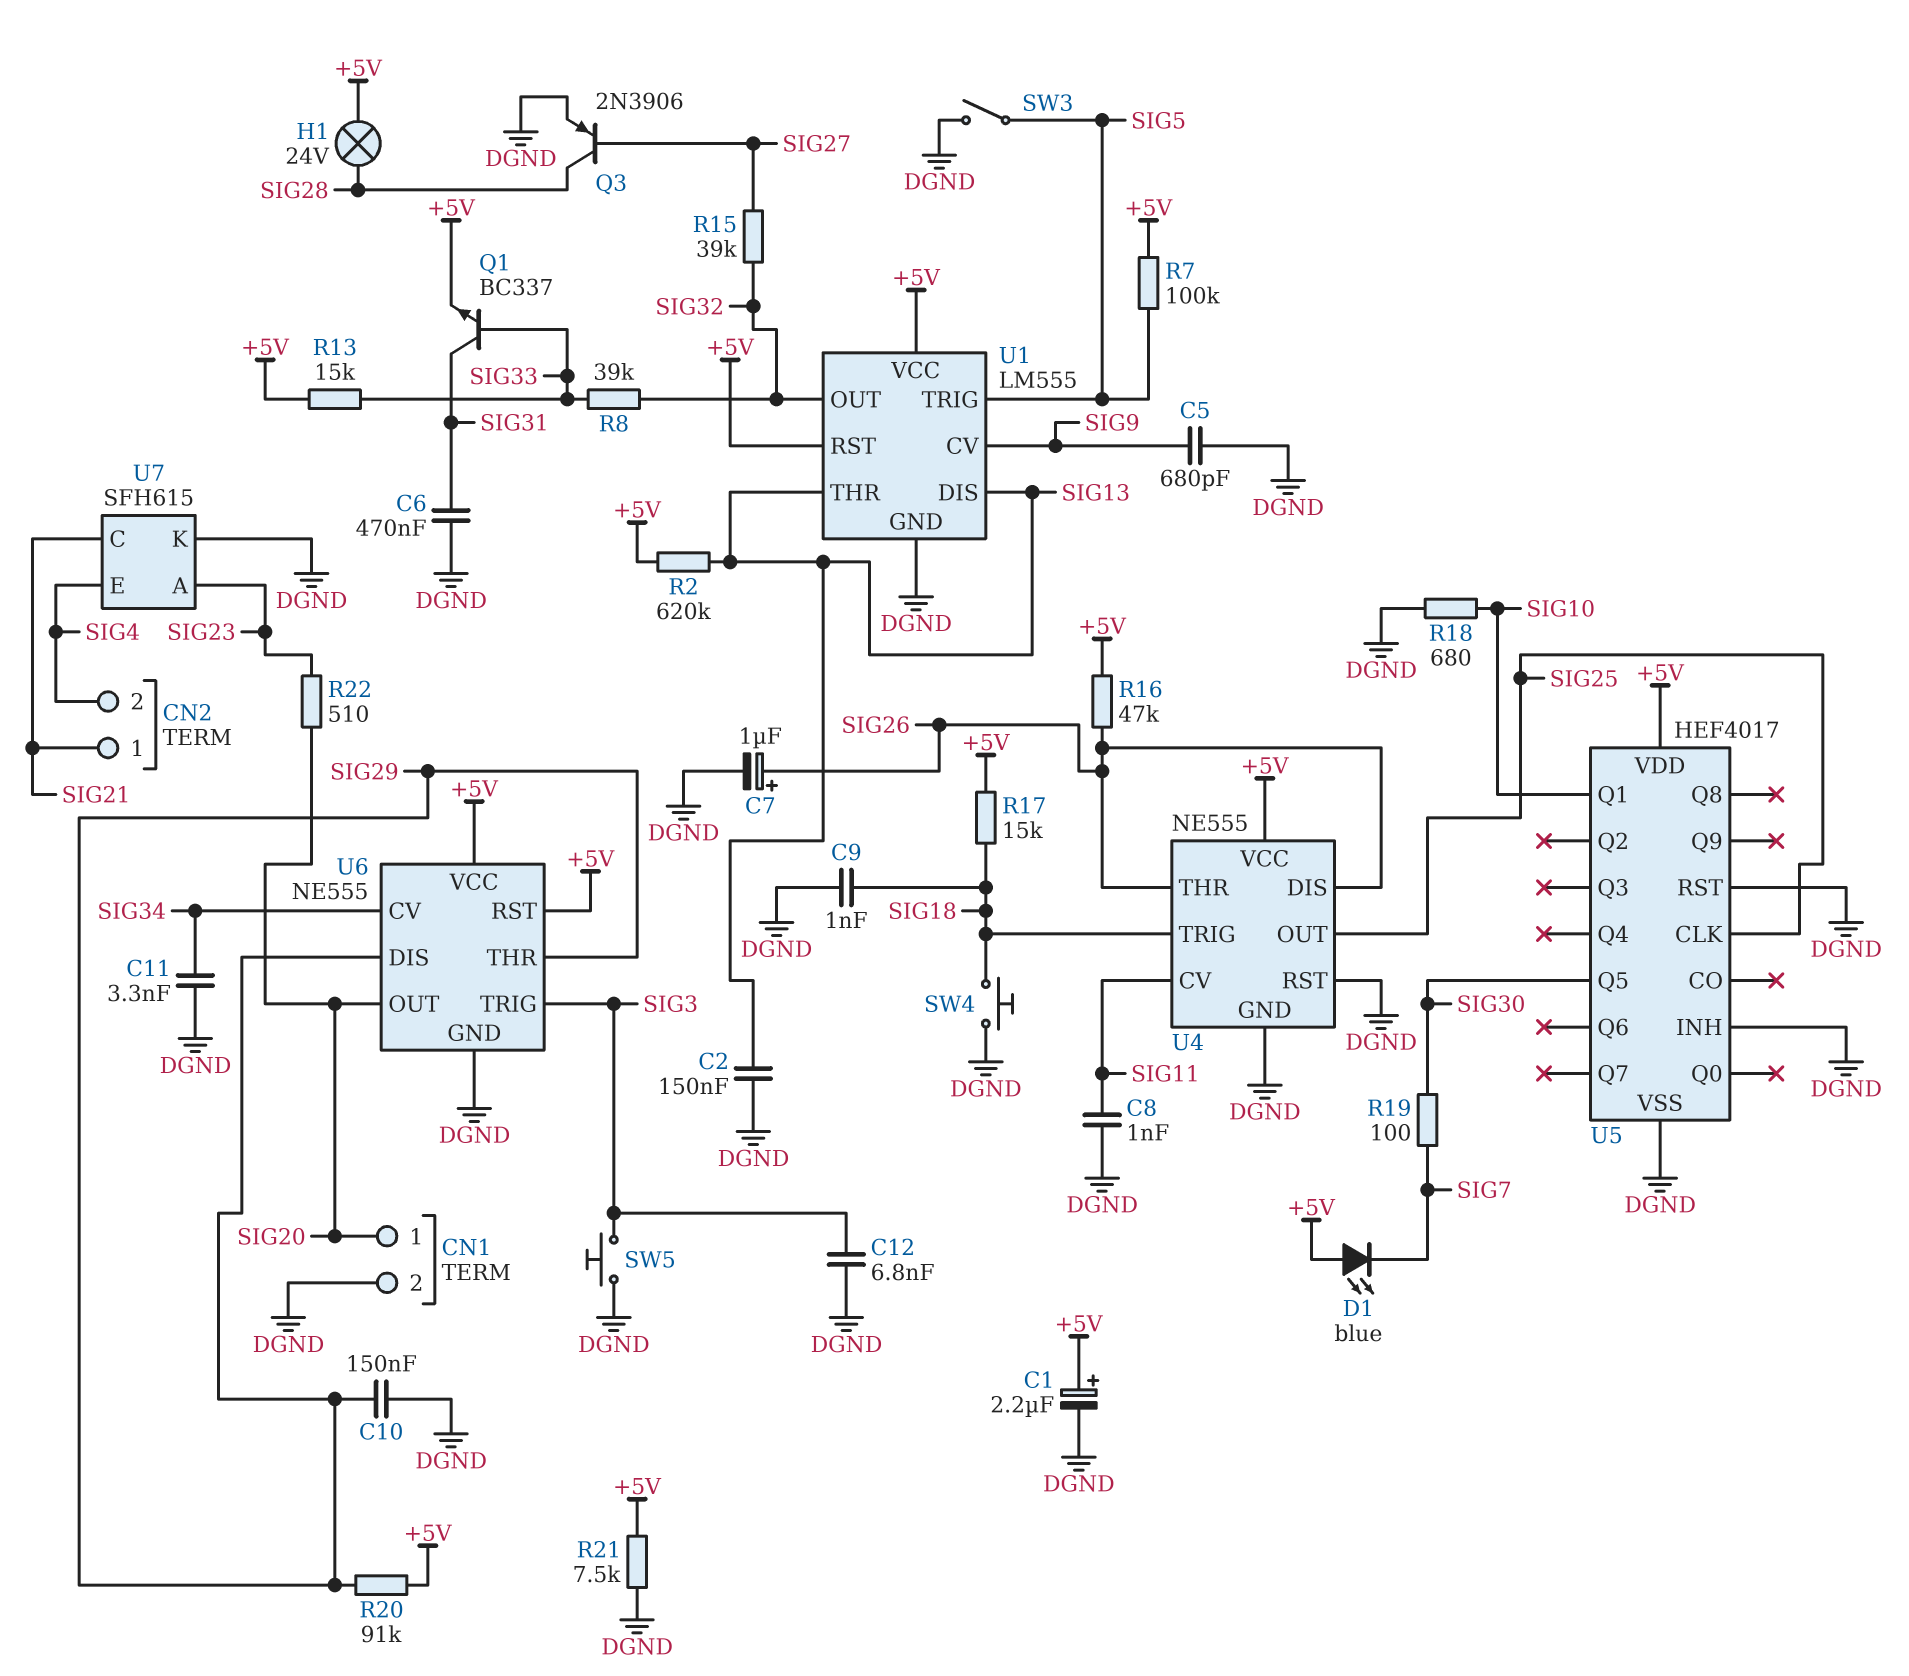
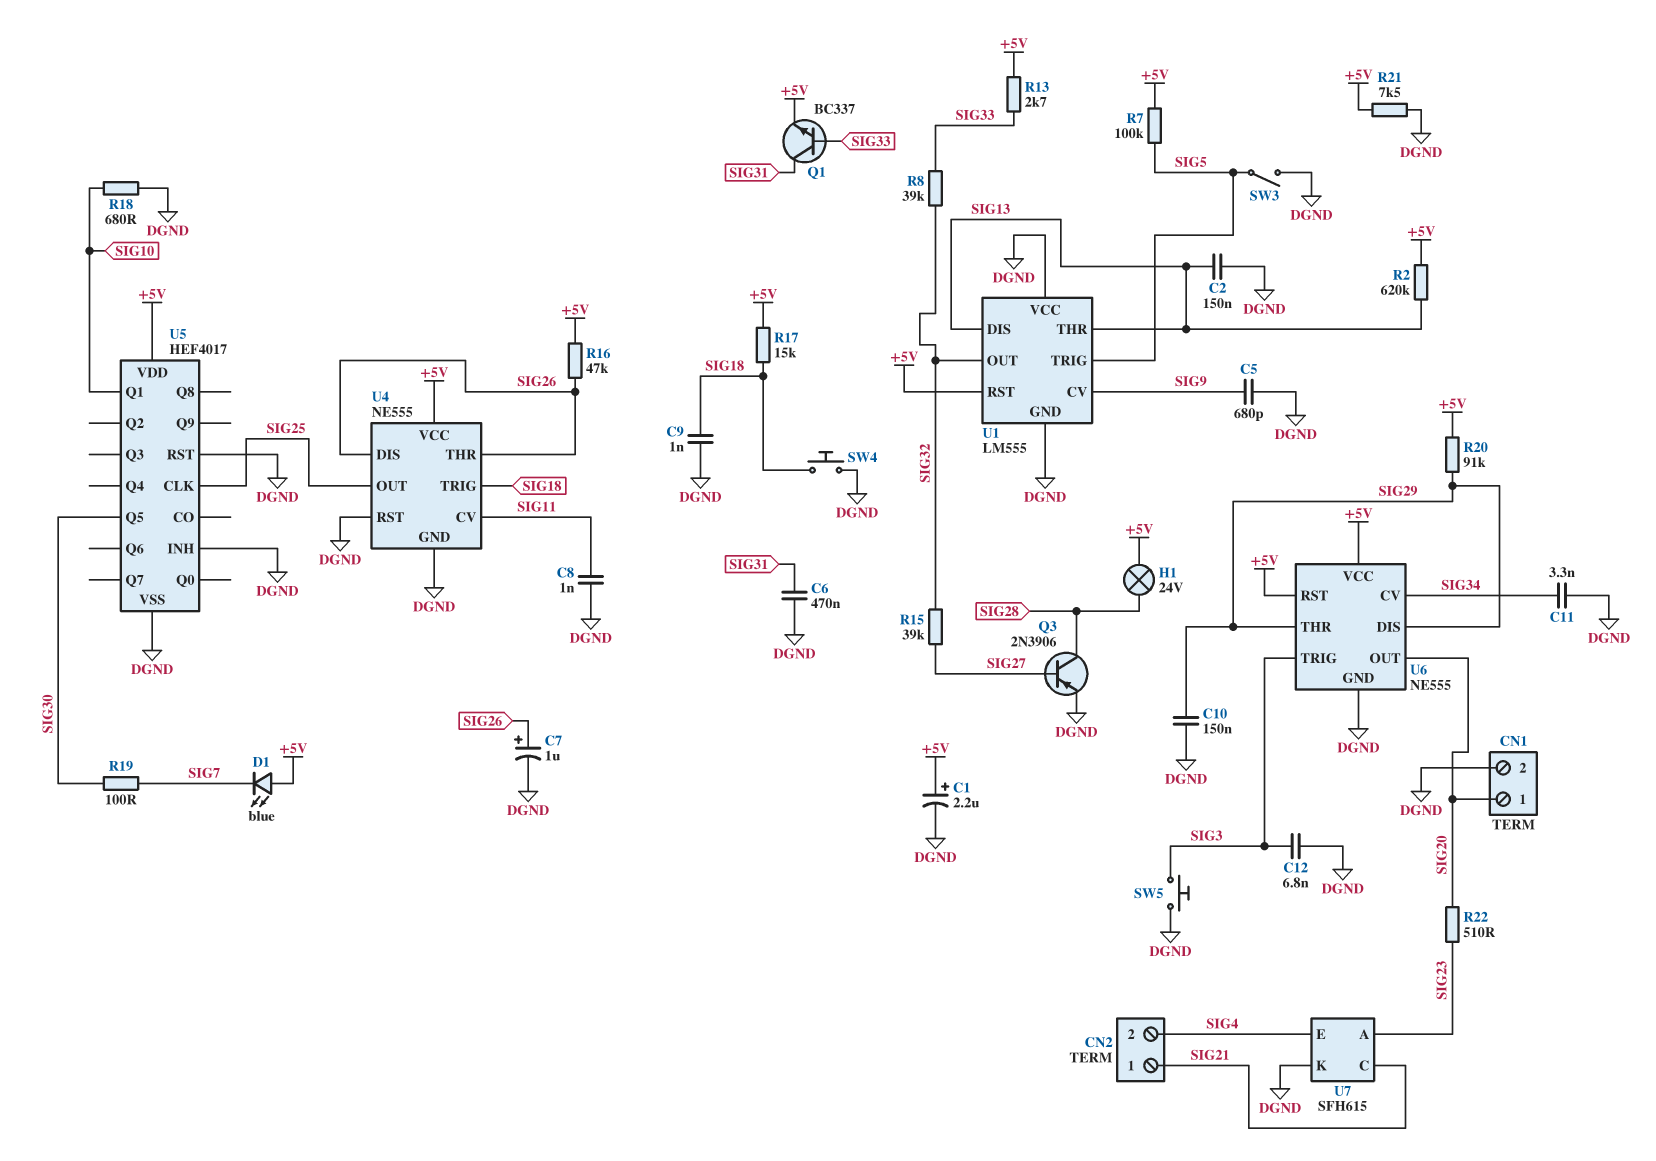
R13: 15k (+5V, SIG33) -> 2.7k (+5V, SIG33)
U1 pin VCC: +5V -> DGND

